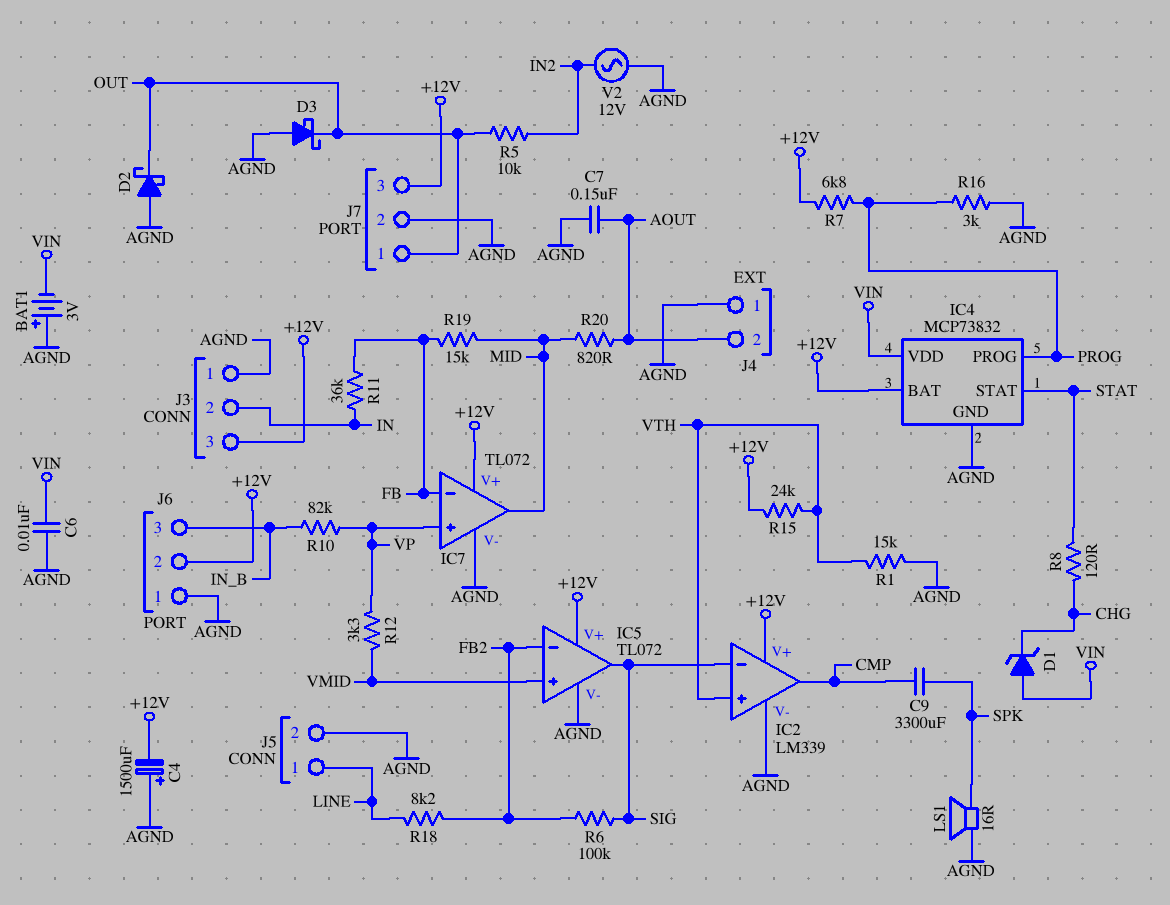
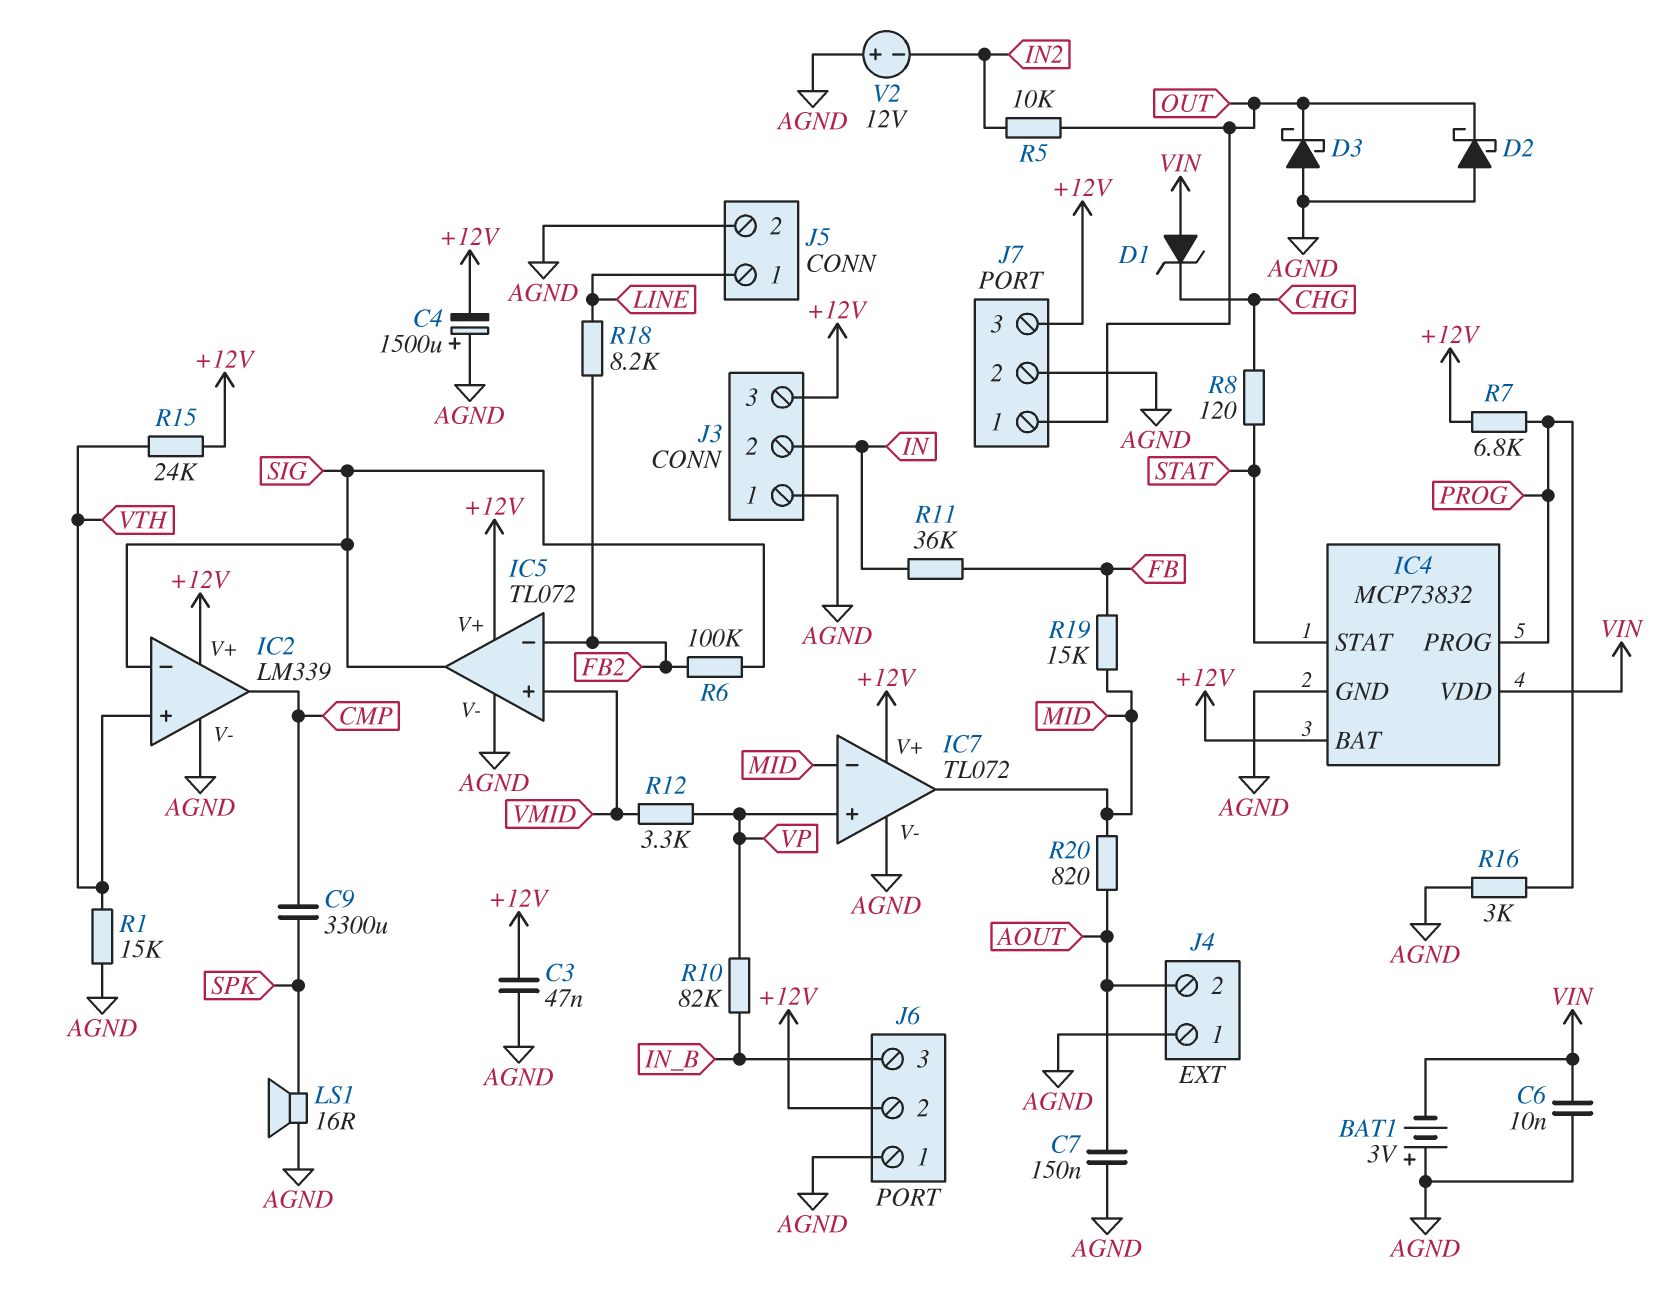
C3: none -> 47nF (+12V, AGND)
IC7 pin in-: FB -> MID
V2: AC 12V (AGND, IN2) -> 12V (plus AGND, minus IN2)

